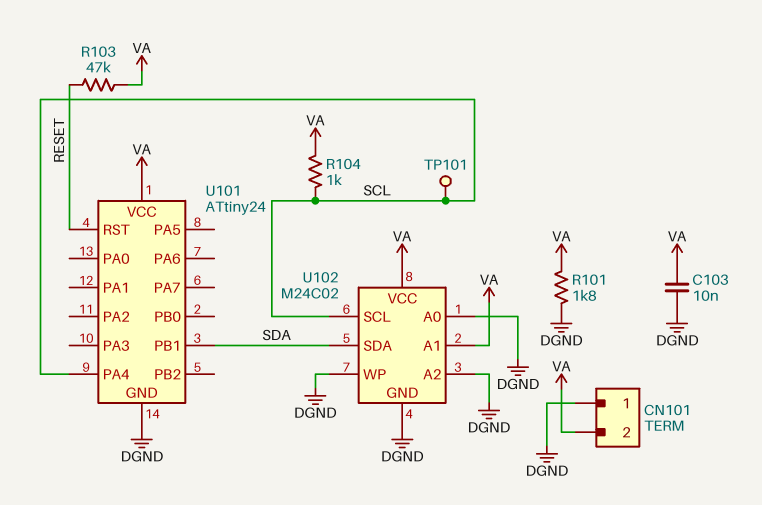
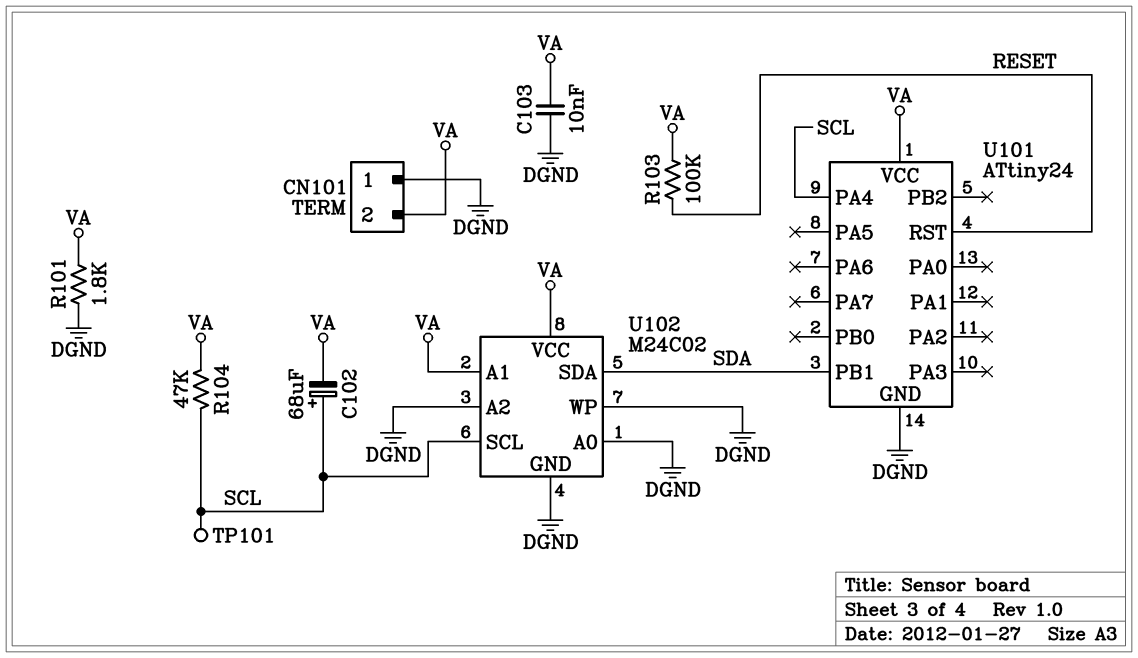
C102: none -> 68uF (plus SCL, minus VA)
R103: 47k (RESET, VA) -> 100k (RESET, VA)
R104: 1k (SCL, VA) -> 47k (SCL, VA)

